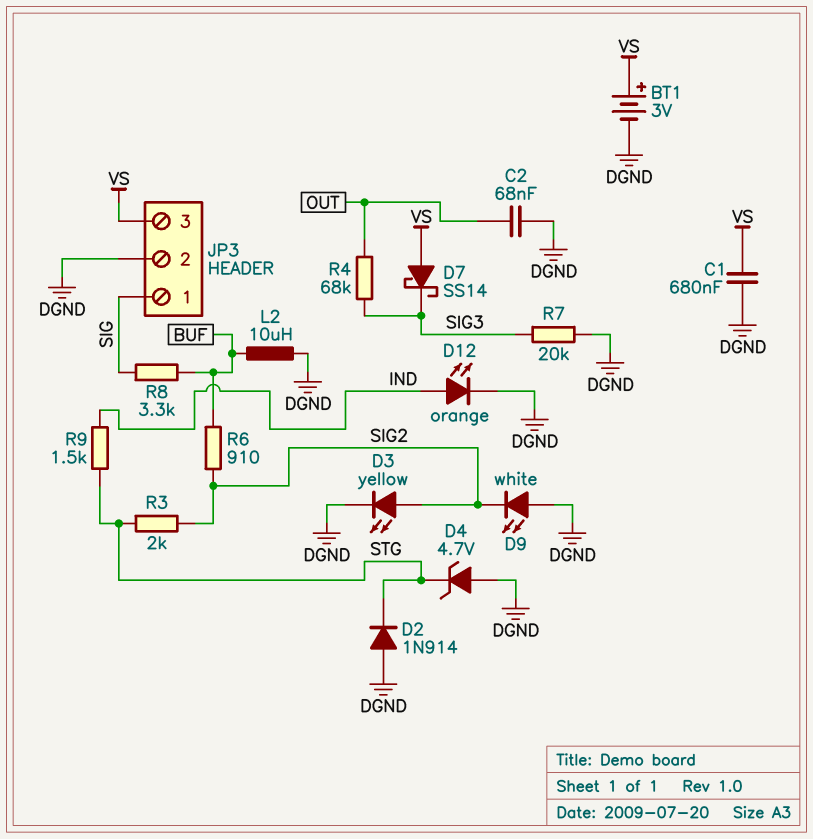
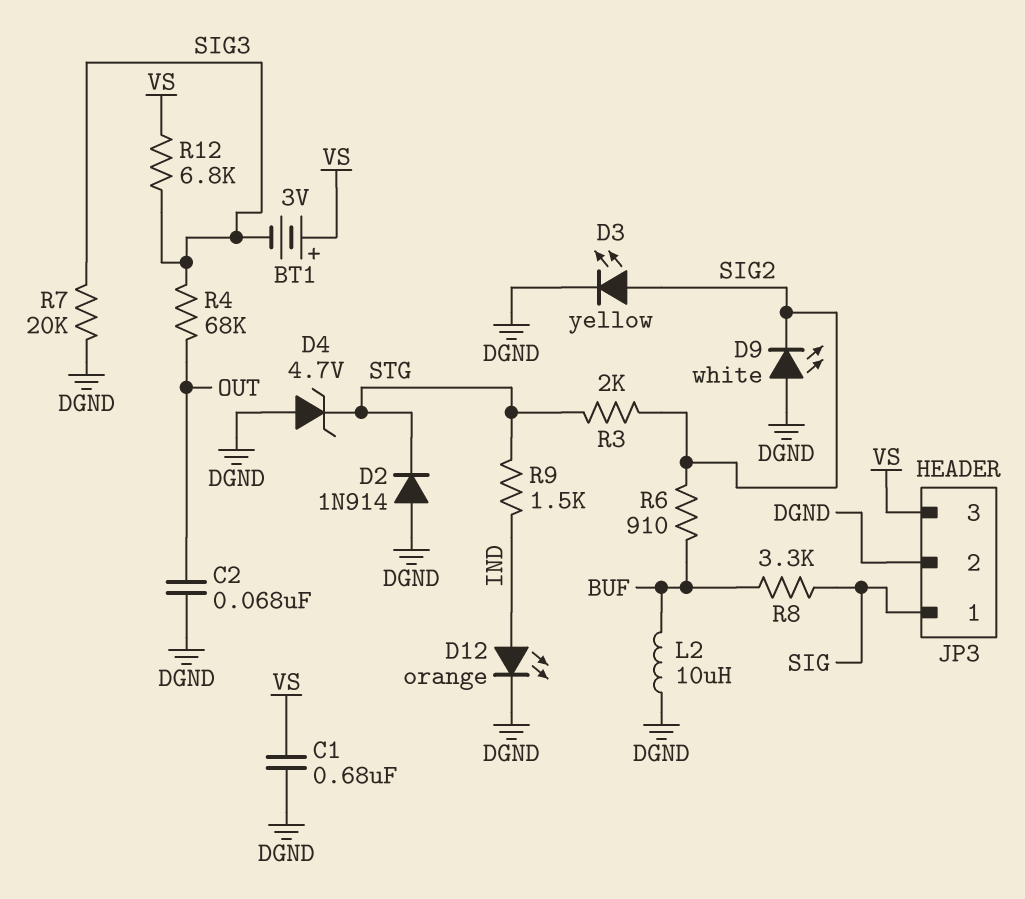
BT1: 3V (plus VS, minus DGND) -> 3V (plus VS, minus SIG3)
D7: schottky SS14 (A VS, K SIG3) -> none
R12: none -> 6.8k (SIG3, VS)

